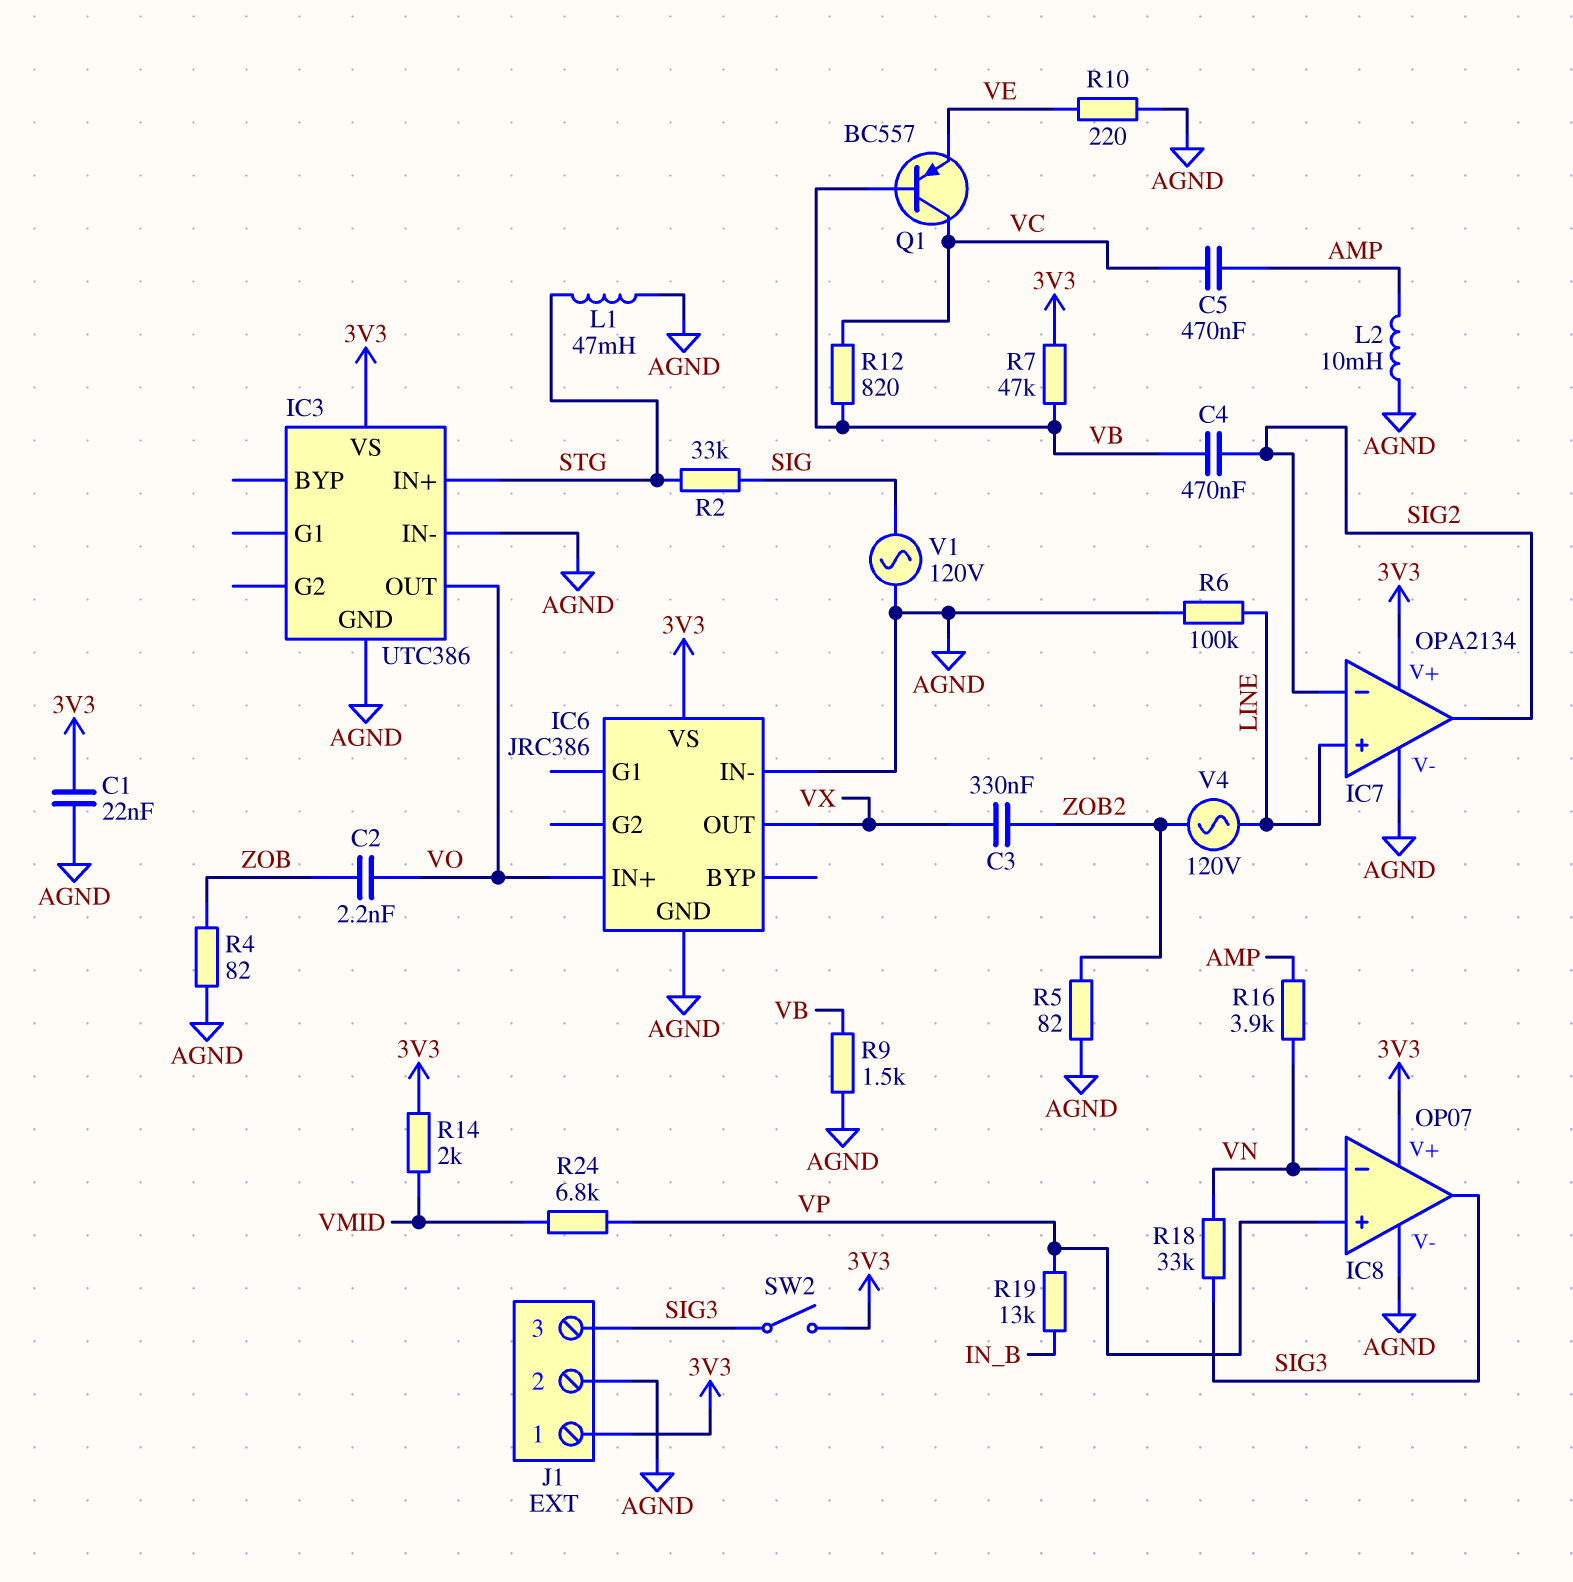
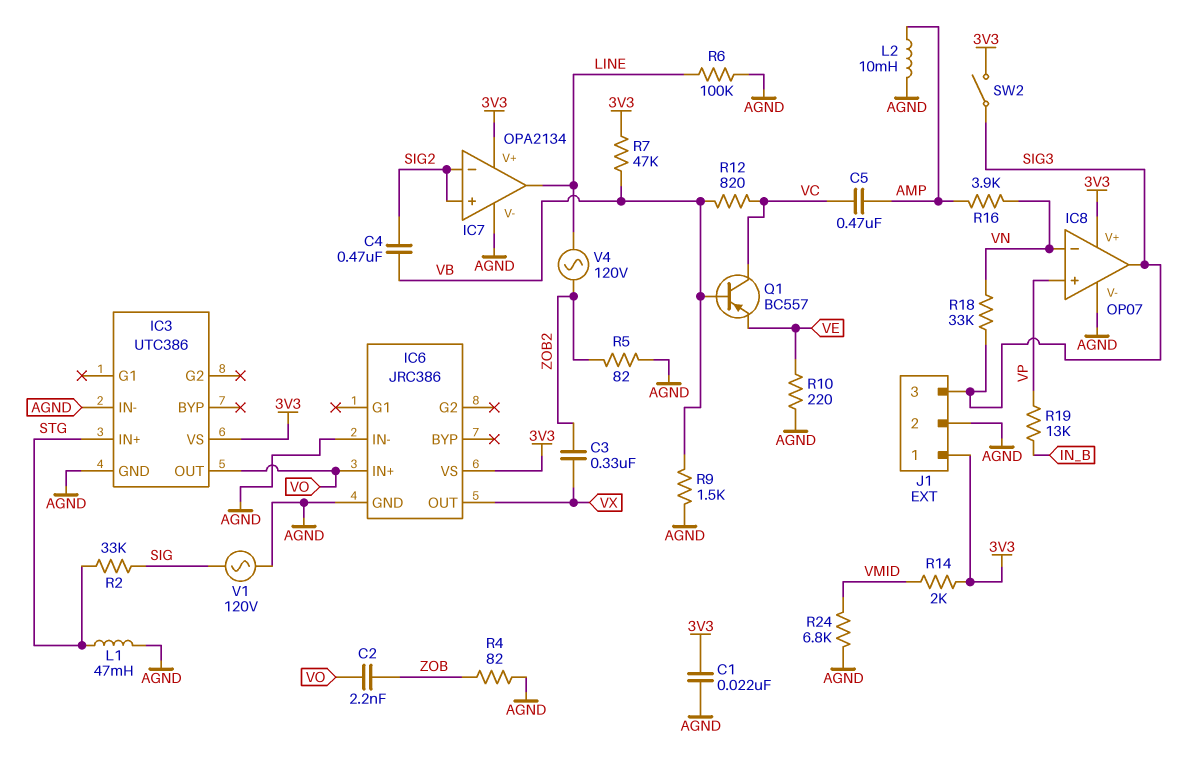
IC7 pin in+: LINE -> SIG2
IC7 pin out: SIG2 -> LINE
R24: 6.8k (VMID, VP) -> 6.8k (AGND, VMID)

